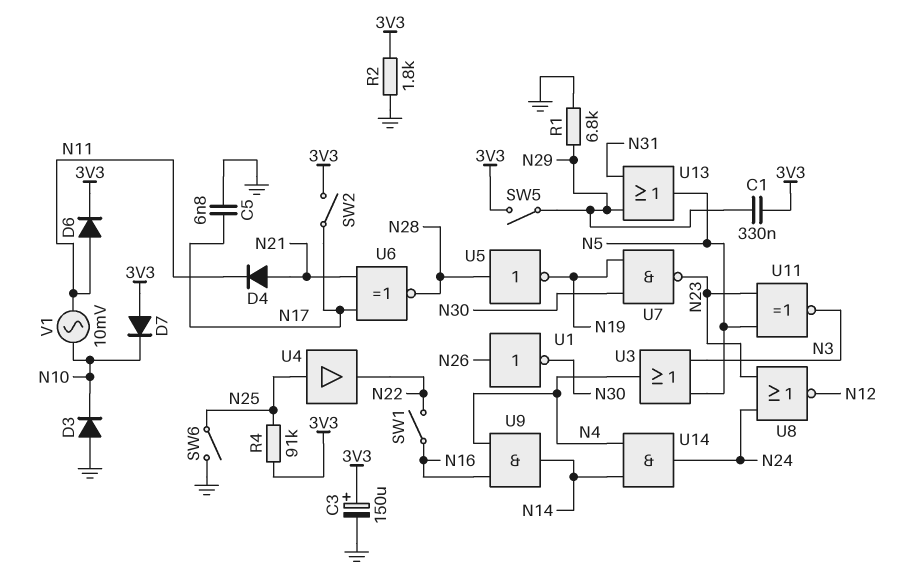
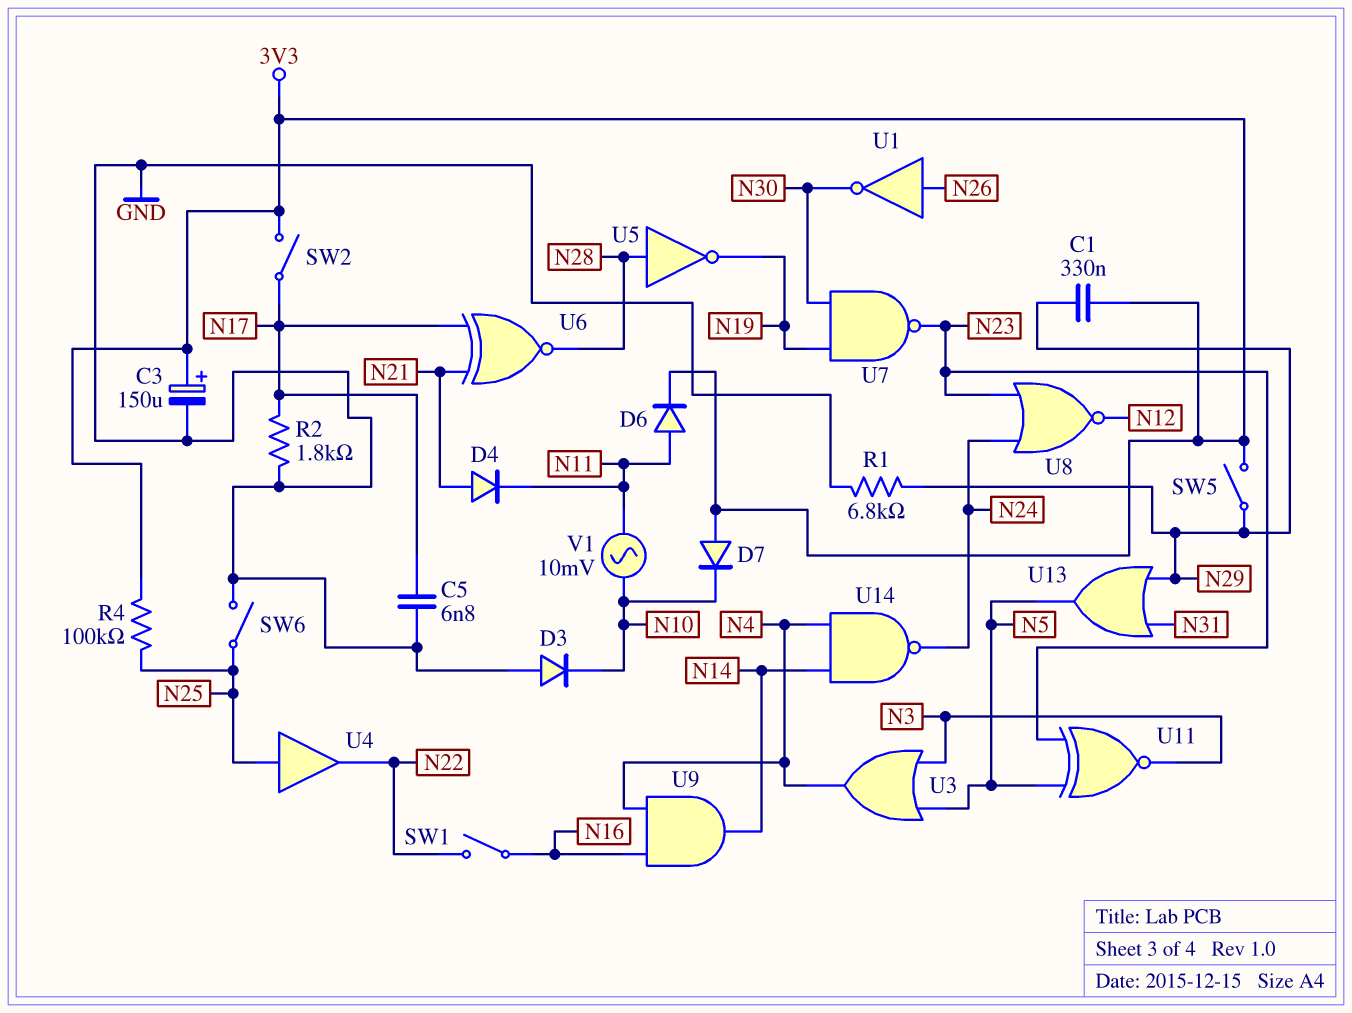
R2: 1.8k (3V3, GND) -> 1.8k (GND, N17)
R4: 91k (3V3, N25) -> 100k (3V3, N25)
U14: AND (in N4, in N14, out N24) -> NAND (in N4, in N14, out N24)

